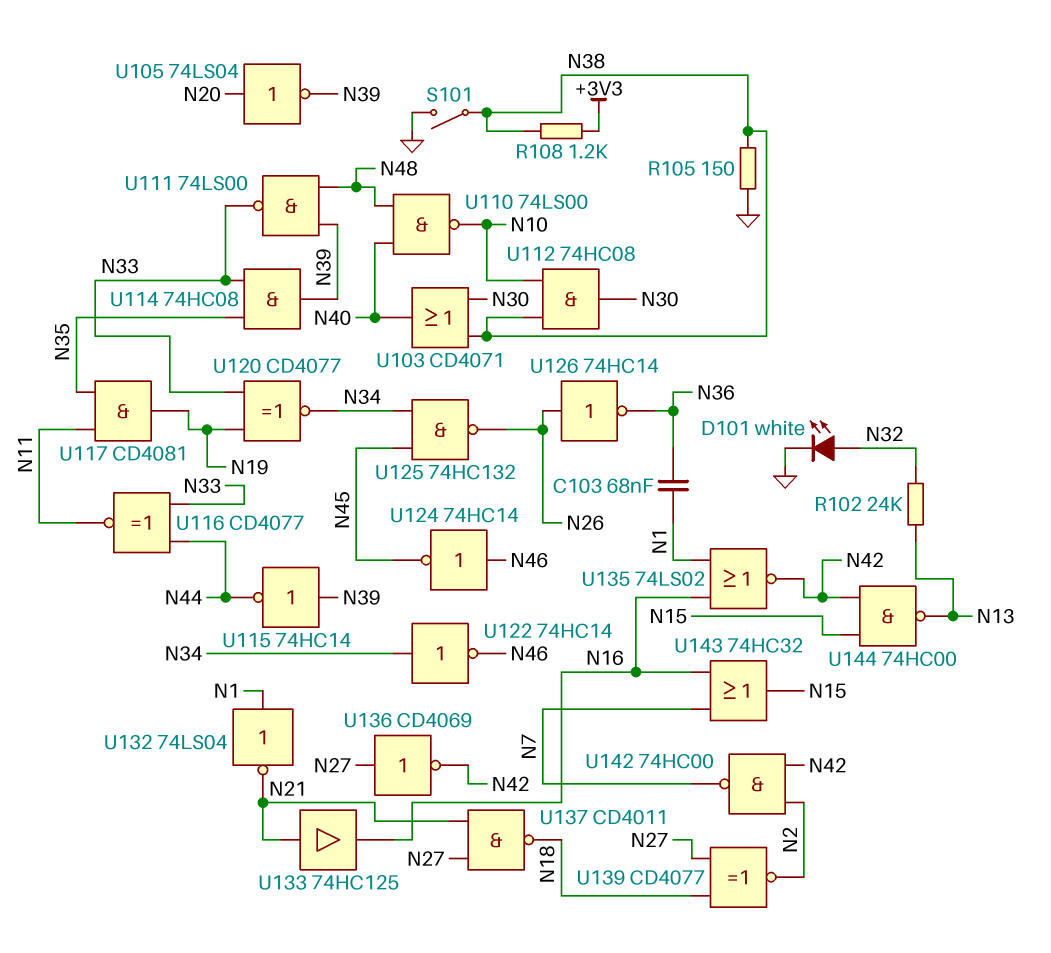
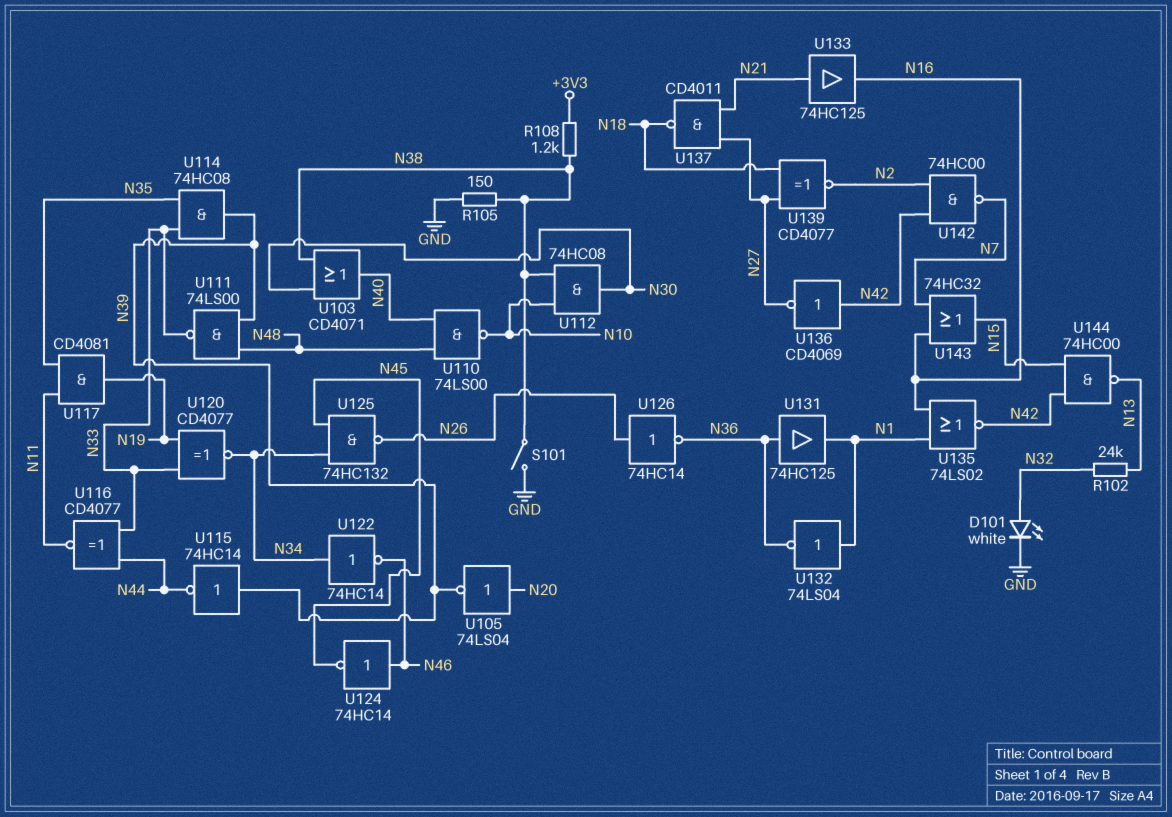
C103: 68nF (N1, N36) -> none
U131: none -> buffer 74HC125 (in N36, out N1)
U132: NOT 74LS04 (in N1, out N21) -> NOT 74LS04 (in N1, out N36)
U136: NOT CD4069 (in N27, out N42) -> NOT CD4069 (in N42, out N27)

